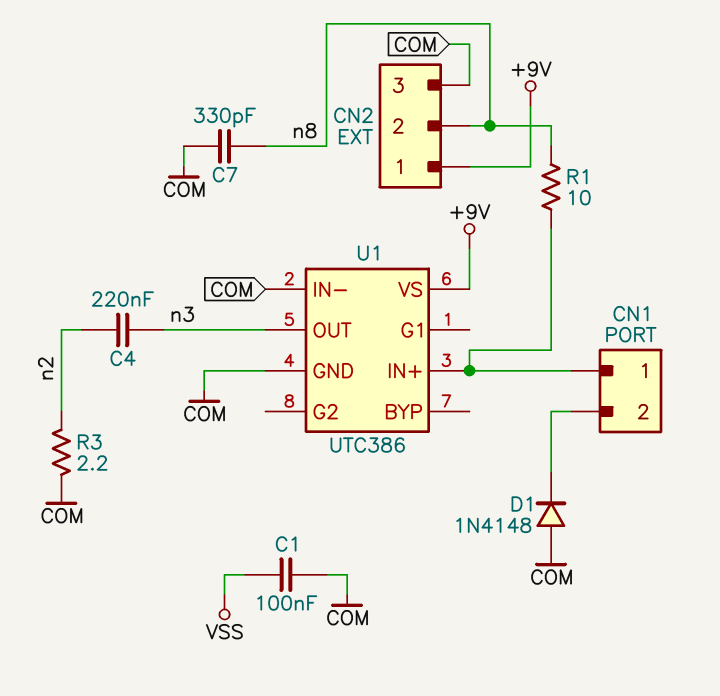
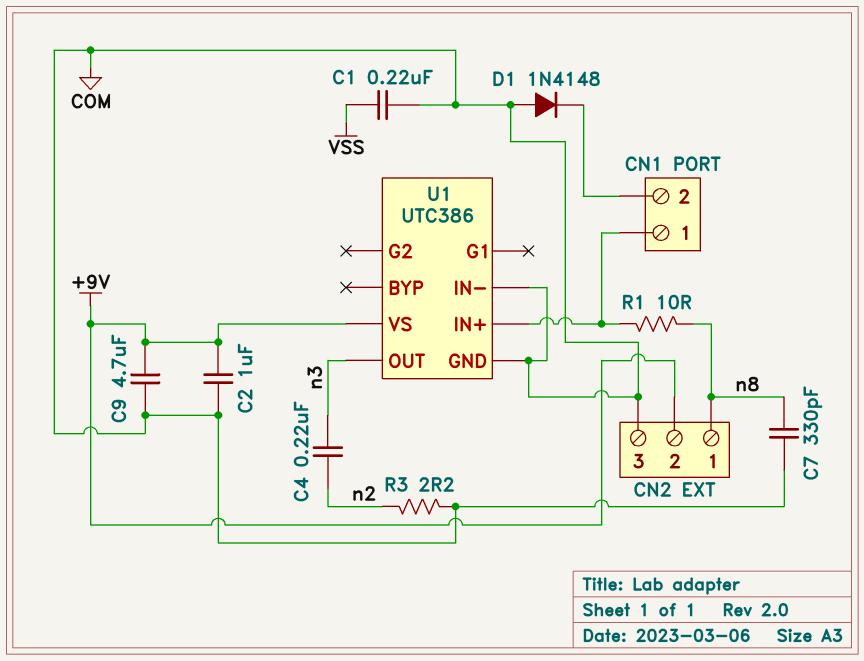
C1: 100nF (COM, VSS) -> 220nF (COM, VSS)
C2: none -> 1uF (+9V, COM)
C9: none -> 4.7uF (+9V, COM)
CN2 pin 1: +9V -> n8
CN2 pin 2: n8 -> +9V

